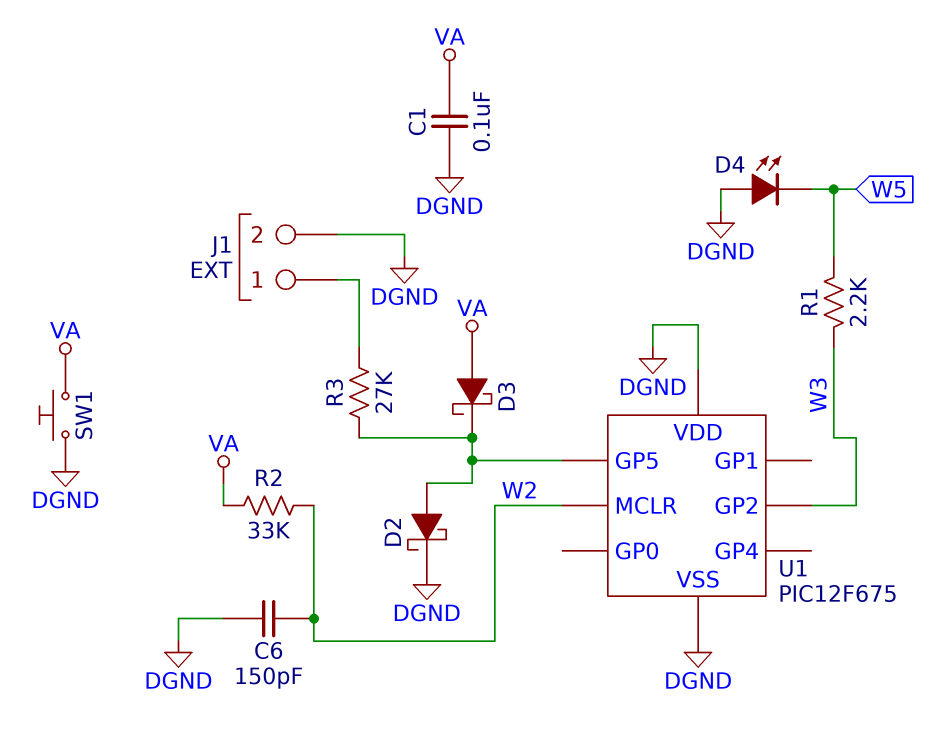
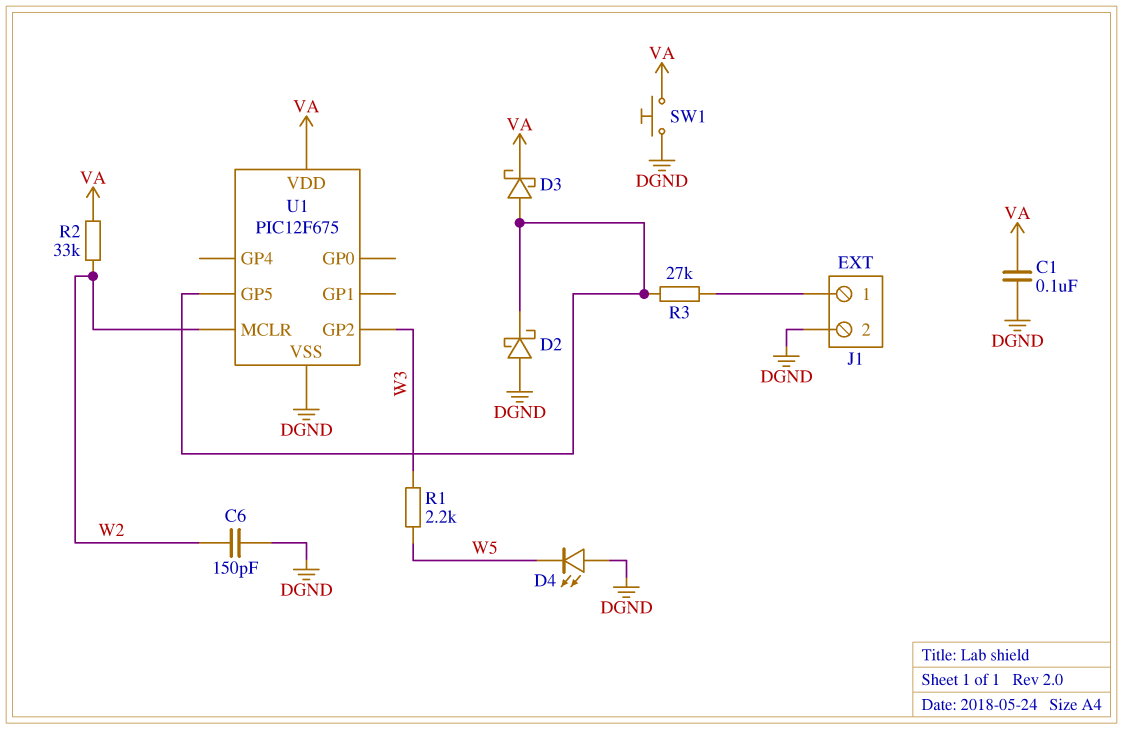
D2: schottky (A U1/GP5, K DGND) -> schottky (A DGND, K U1/GP5)
D3: schottky (A VA, K U1/GP5) -> schottky (A U1/GP5, K VA)
U1 pin VDD: DGND -> VA

